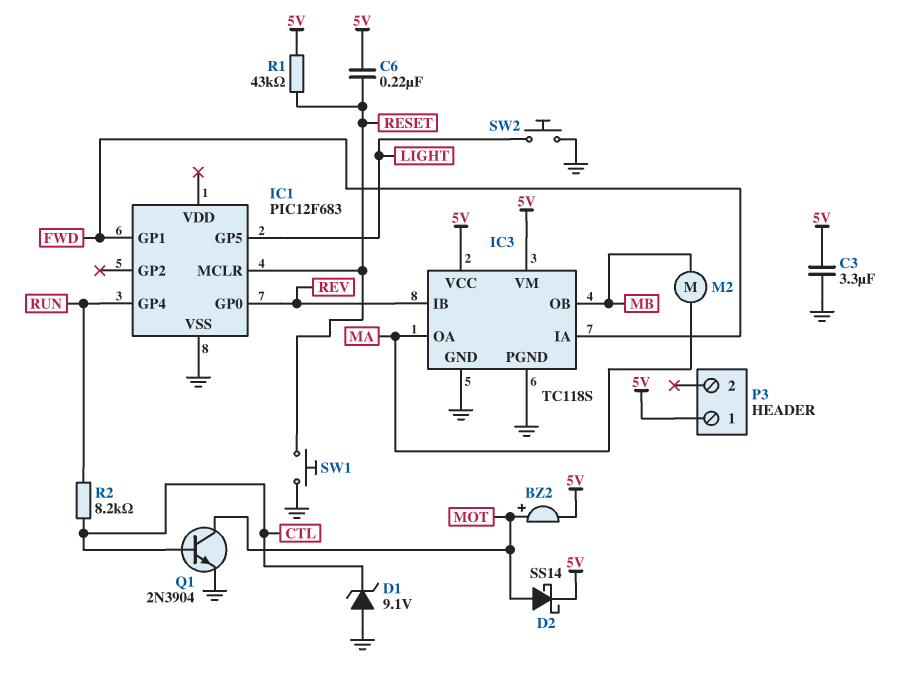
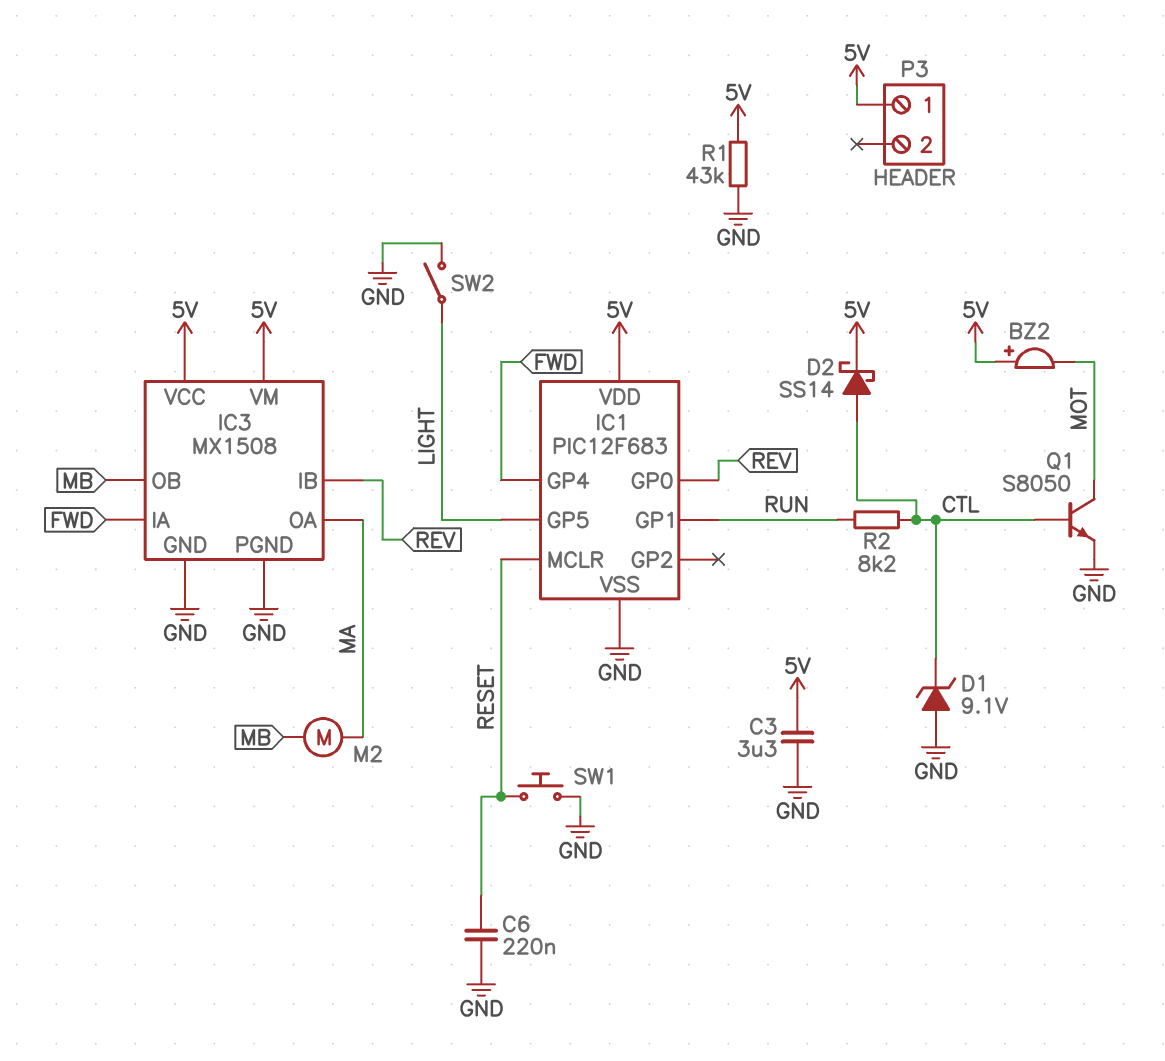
BZ2: buzzer (plus MOT, minus 5V) -> buzzer (plus 5V, minus MOT)
C6: 220nF (5V, RESET) -> 220nF (GND, RESET)
D2: schottky SS14 (A MOT, K 5V) -> schottky SS14 (A CTL, K 5V)
IC1 pin GP1: FWD -> RUN
IC1 pin GP4: RUN -> FWD
IC1 pin VDD: none -> 5V
IC3: TC118S -> MX1508
Q1: NPN 2N3904 (B CTL, C MOT, E GND) -> NPN S8050 (B CTL, C MOT, E GND)
R1: 43k (5V, RESET) -> 43k (5V, GND)
SW2: button (GND, LIGHT) -> switch (GND, LIGHT)

